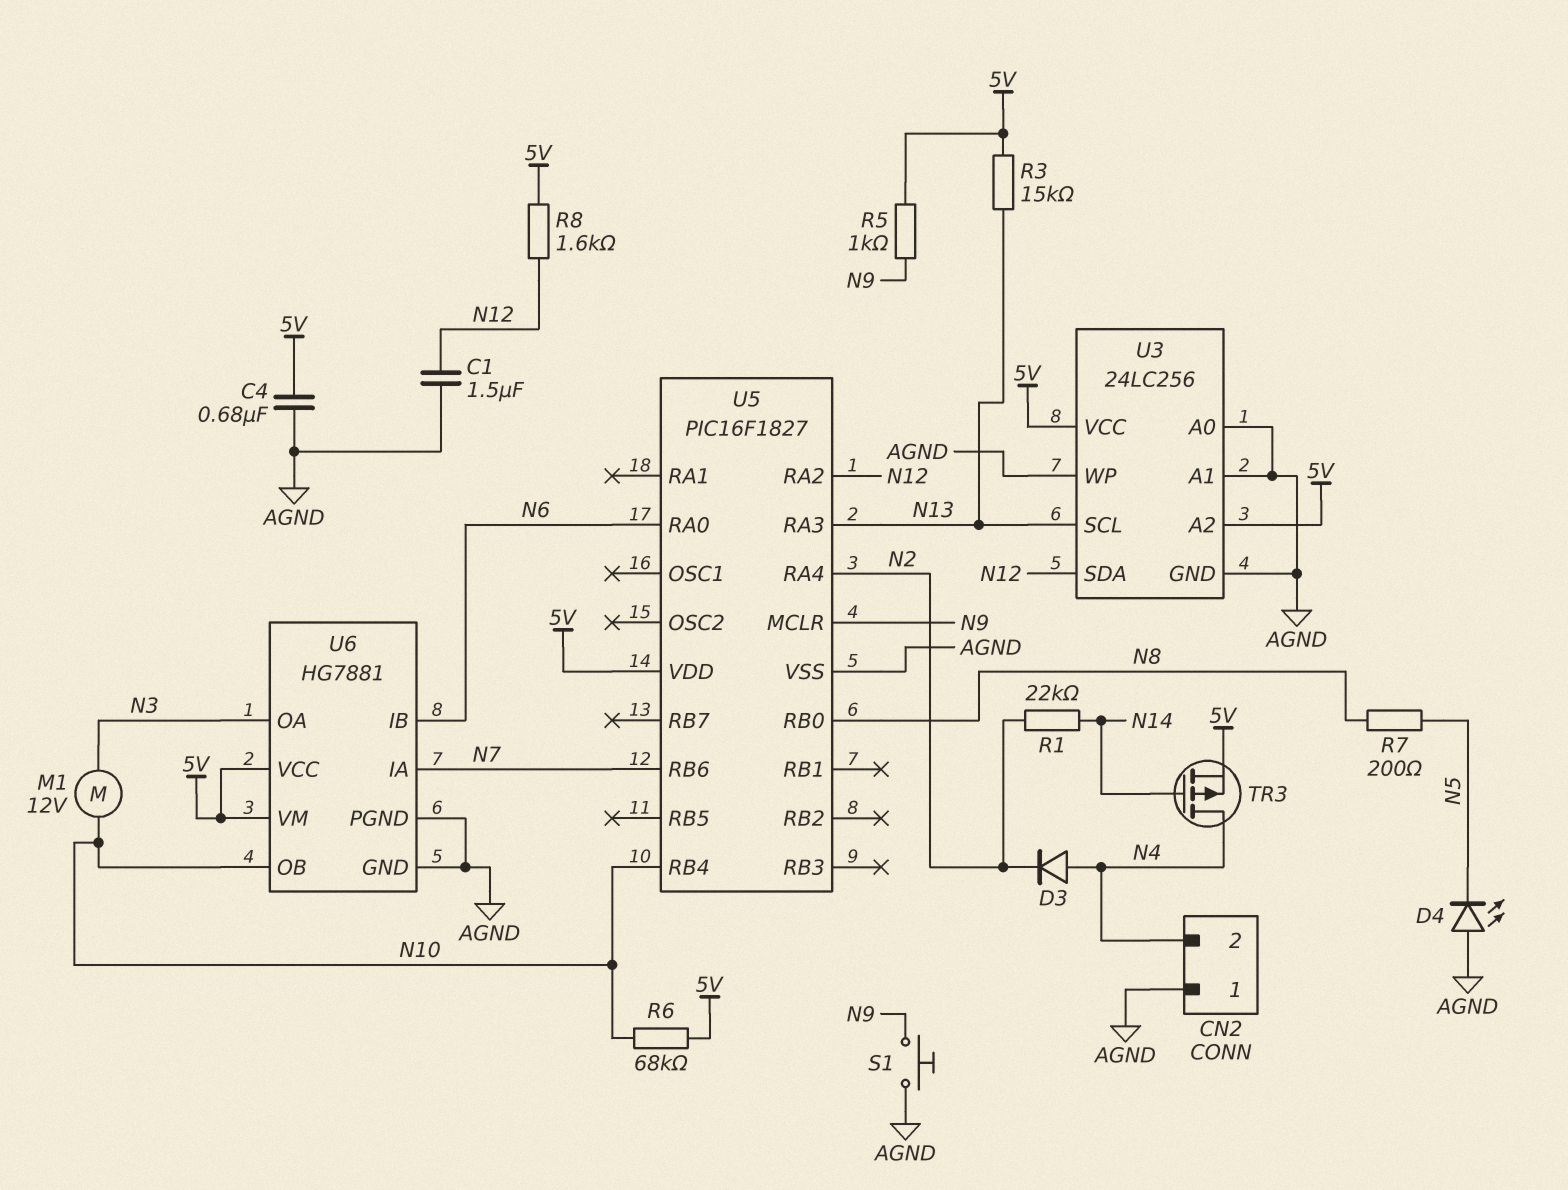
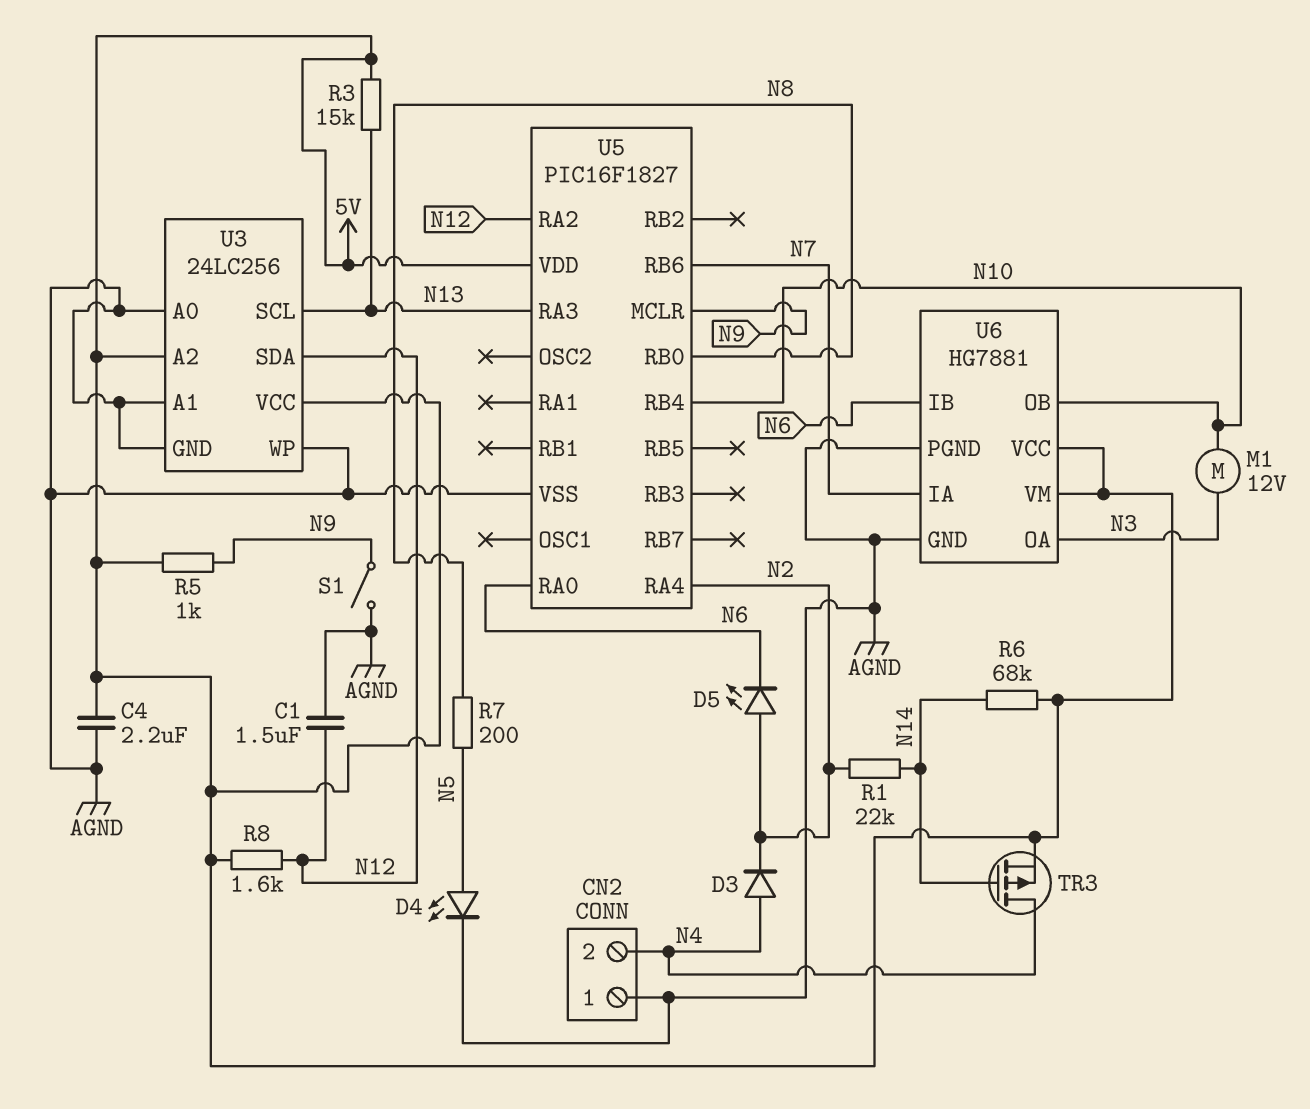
C4: 680nF (5V, AGND) -> 2.2uF (5V, AGND)
D4: LED (A AGND, K N5) -> LED (A N5, K AGND)
D5: none -> LED (A N2, K N6)
R6: 68k (5V, N10) -> 68k (5V, N14)
S1: button (AGND, N9) -> switch (AGND, N9)

